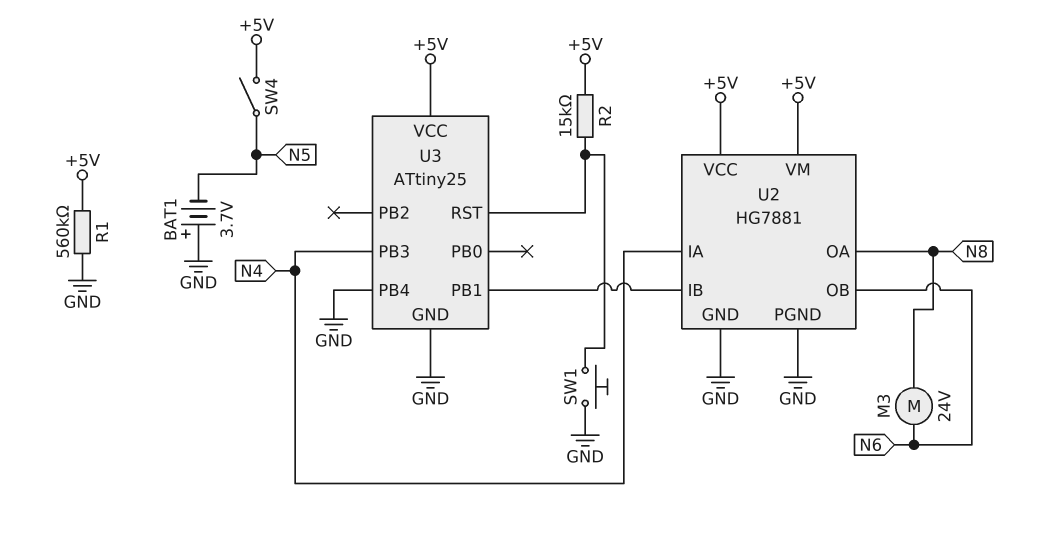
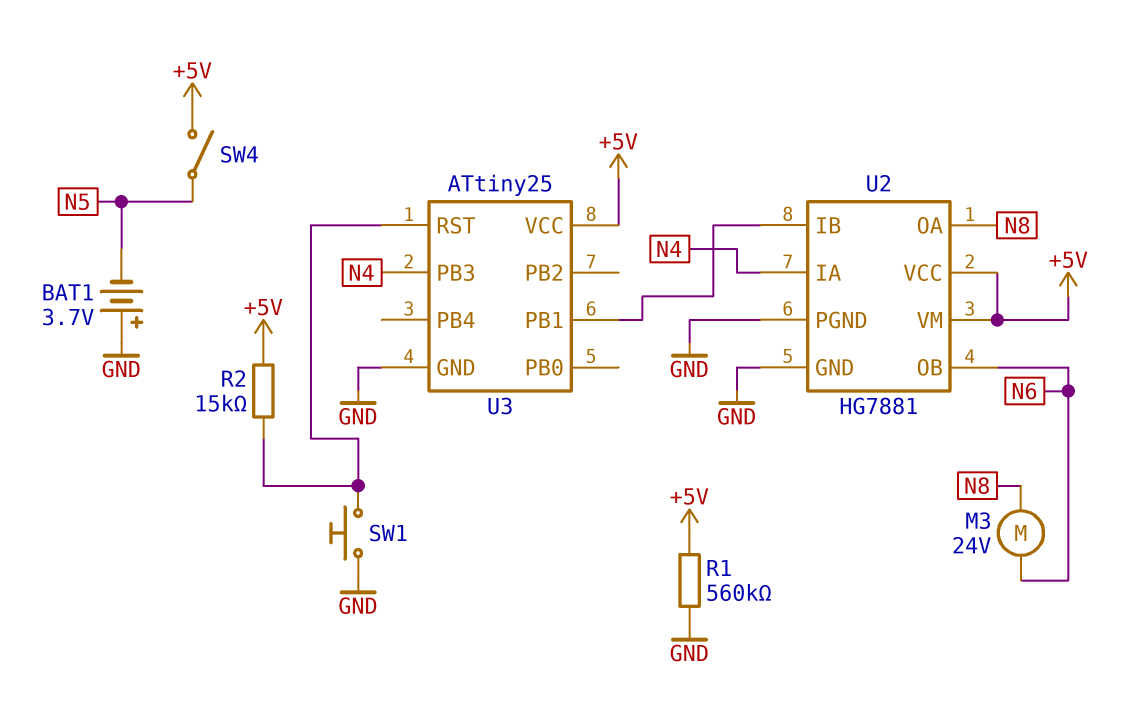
U3 pin PB4: GND -> none

